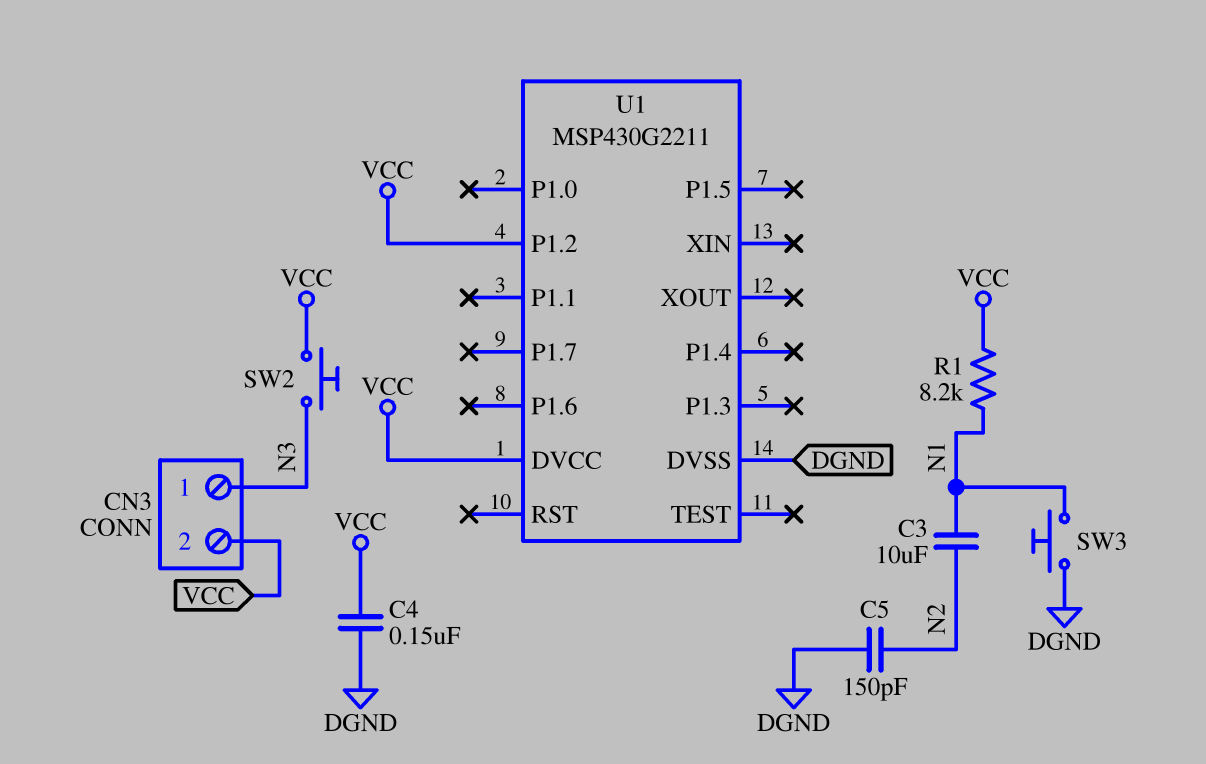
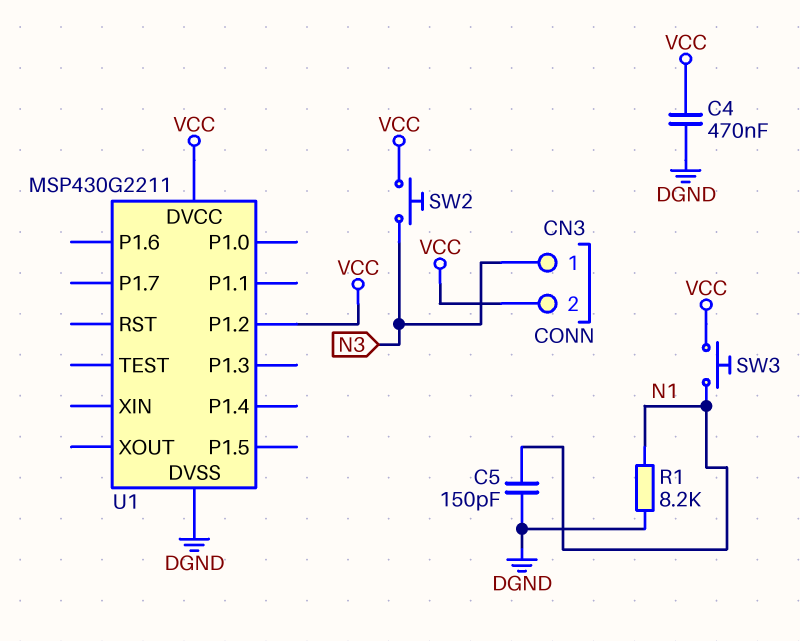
C3: 10uF (N1, N2) -> none
C4: 150nF (DGND, VCC) -> 470nF (DGND, VCC)
C5: 150pF (DGND, N2) -> 150pF (DGND, N1)
R1: 8.2k (N1, VCC) -> 8.2k (DGND, N1)
SW3: button (DGND, N1) -> button (N1, VCC)

